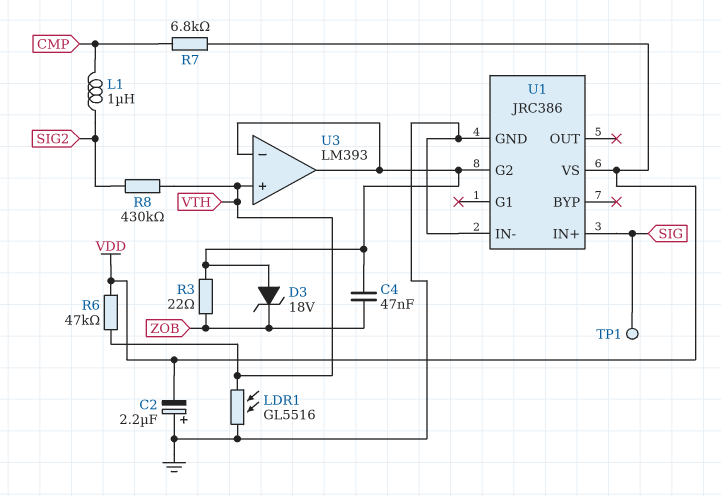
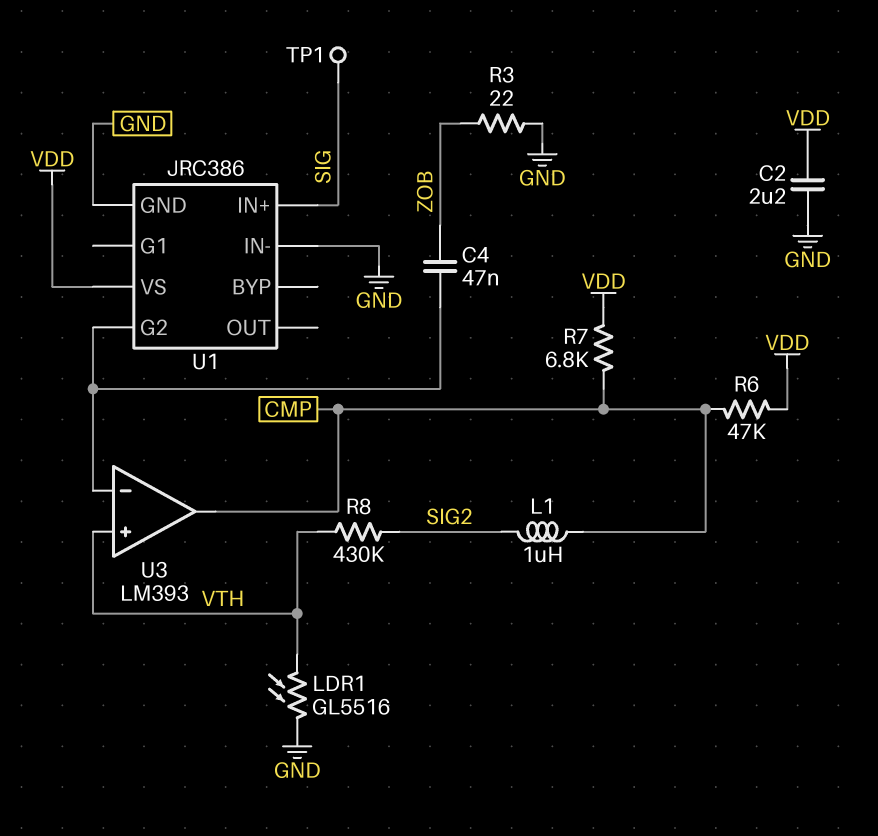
C2: 2.2uF (plus GND, minus VDD) -> 2.2uF (GND, VDD)
D3: zener 18V (A U1/G2, K ZOB) -> none
R3: 22 (U1/G2, ZOB) -> 22 (GND, ZOB)
R6: 47k (VDD, VTH) -> 47k (CMP, VDD)
U3 pin out: U1/G2 -> CMP

